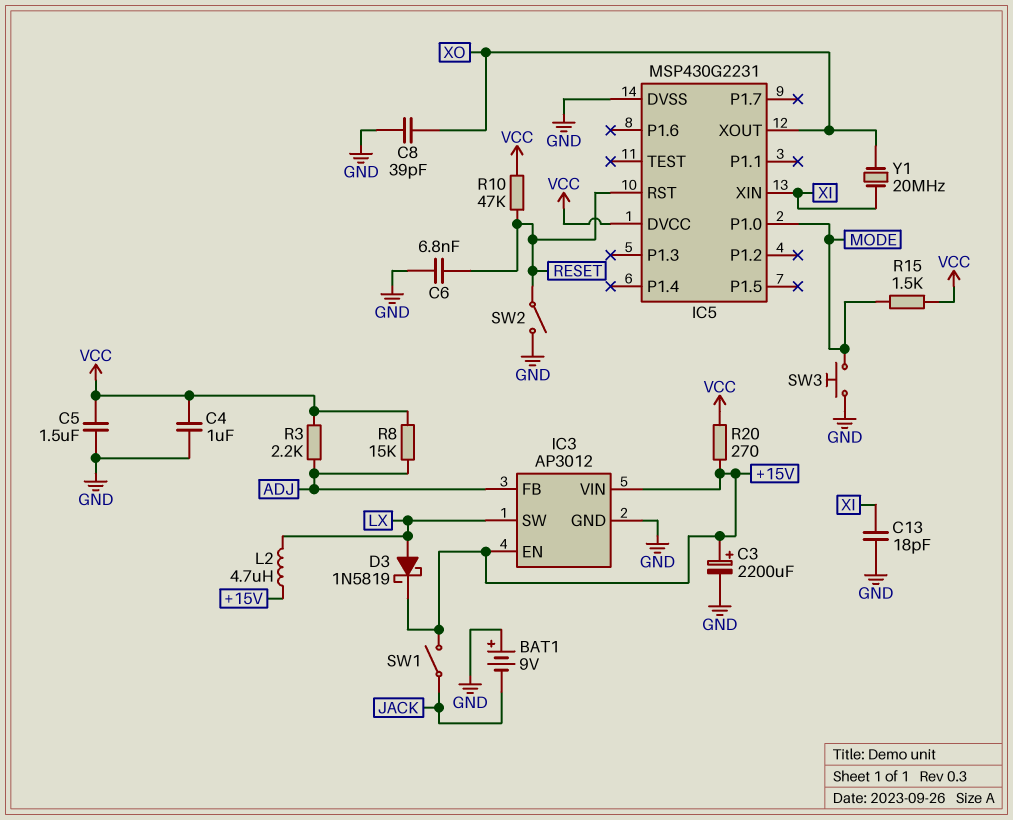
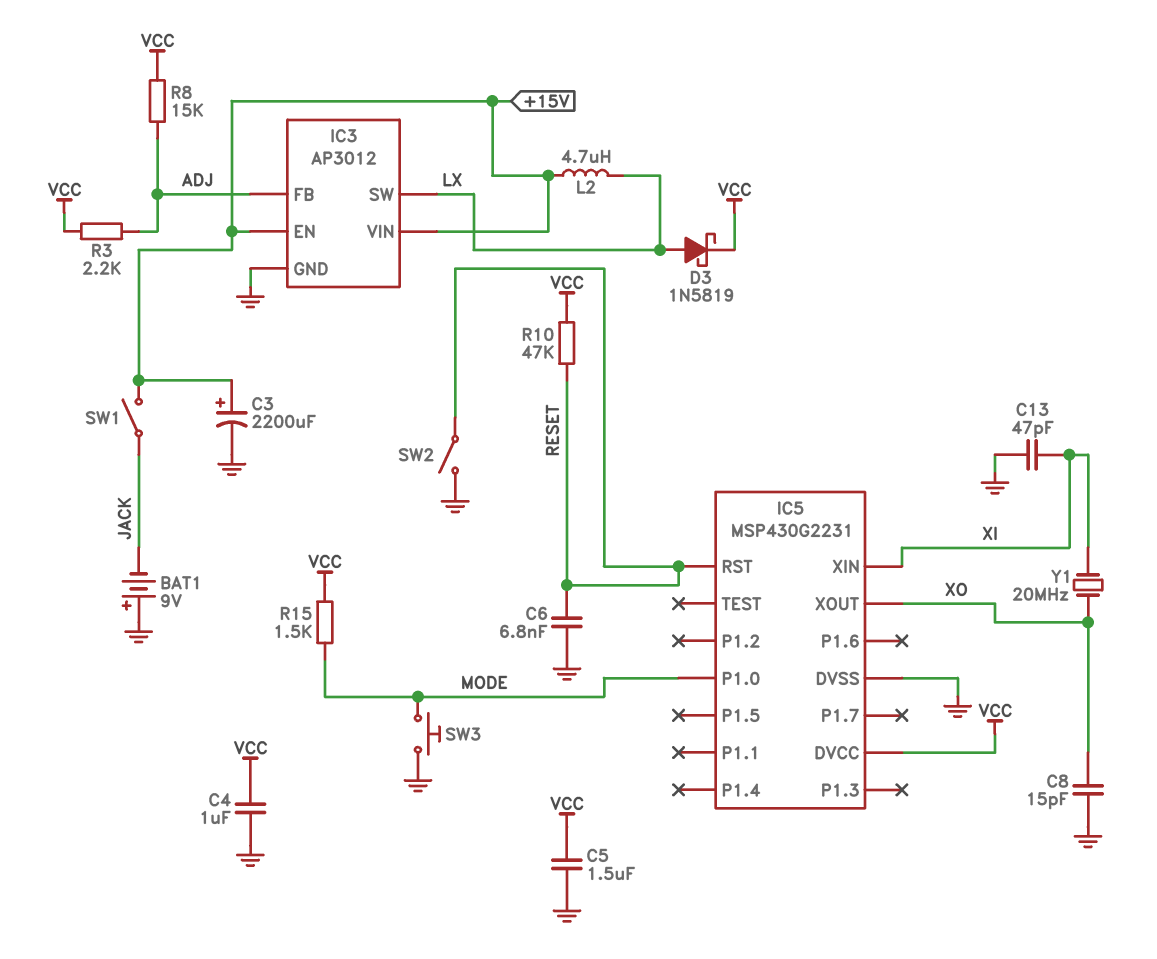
C8: 39pF (GND, XO) -> 15pF (GND, XO)
C13: 18pF (GND, XI) -> 47pF (GND, XI)
D3: schottky 1N5819 (A LX, K +15V) -> schottky 1N5819 (A LX, K VCC)
R20: 270 (+15V, VCC) -> none

